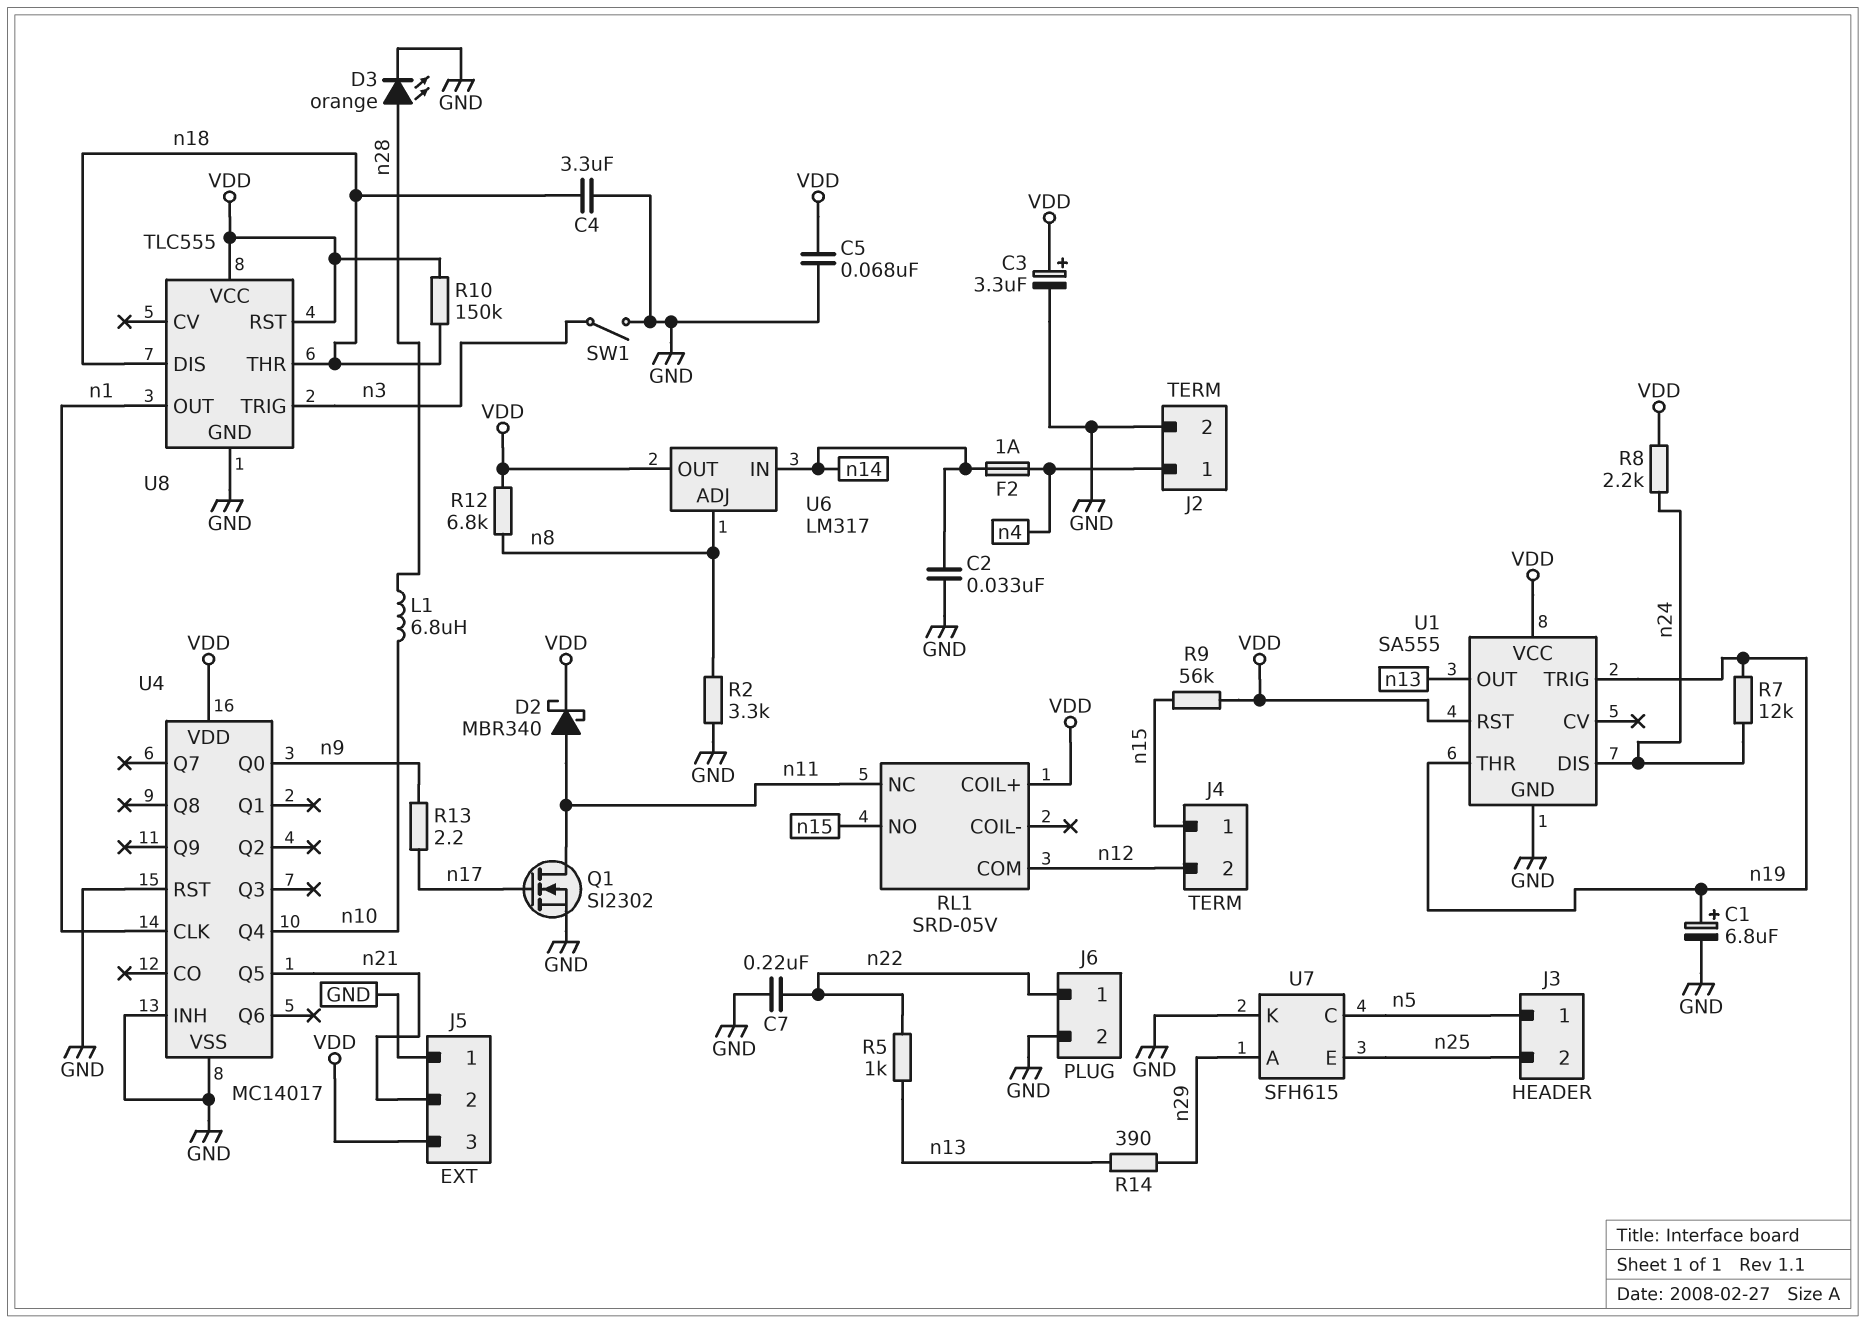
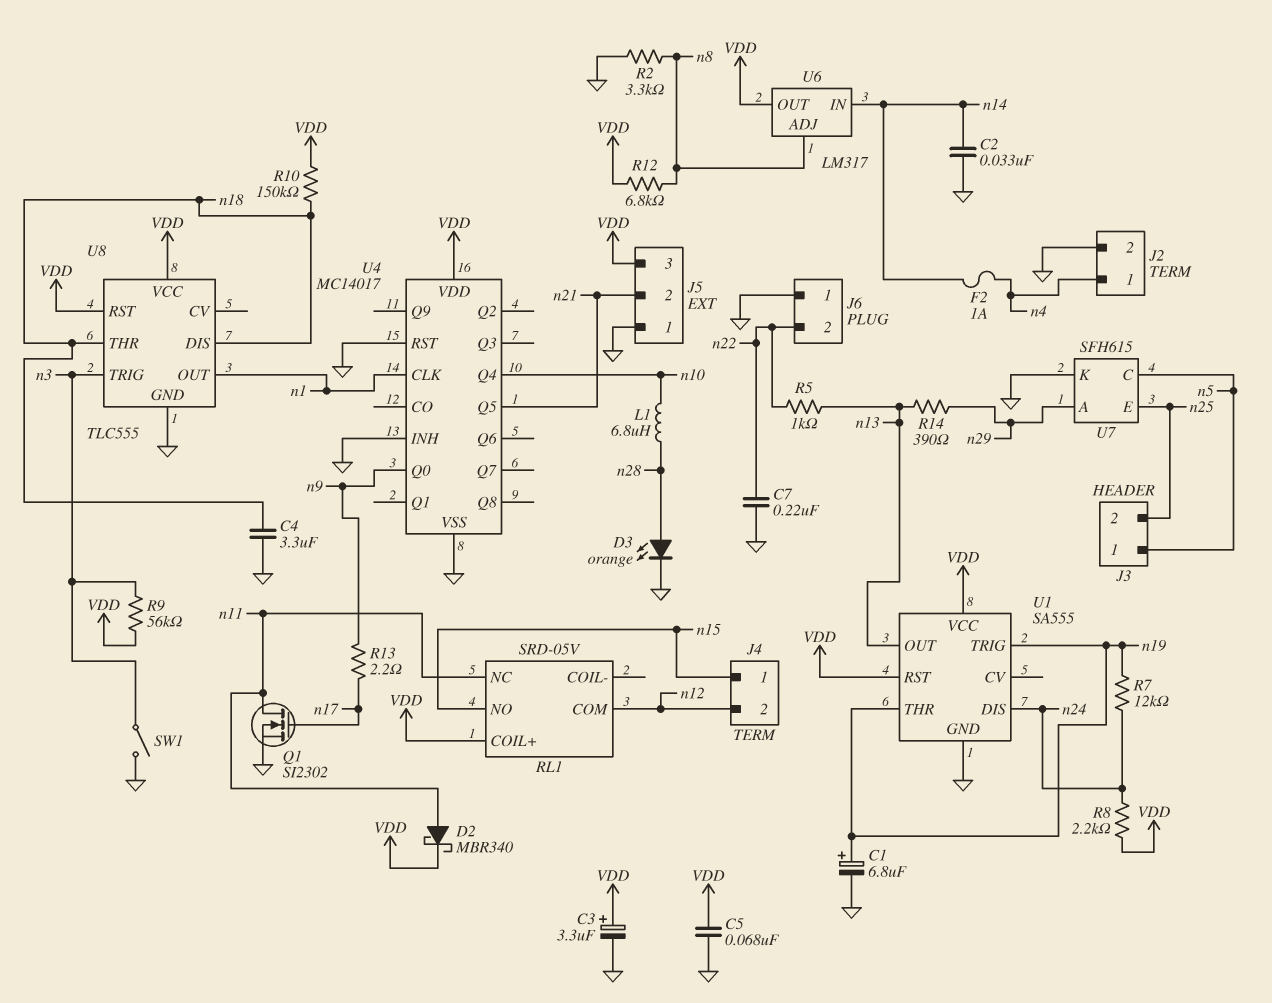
J6 pin 1: n22 -> GND
J6 pin 2: GND -> n22
R9: 56k (VDD, n15) -> 56k (VDD, n3)

